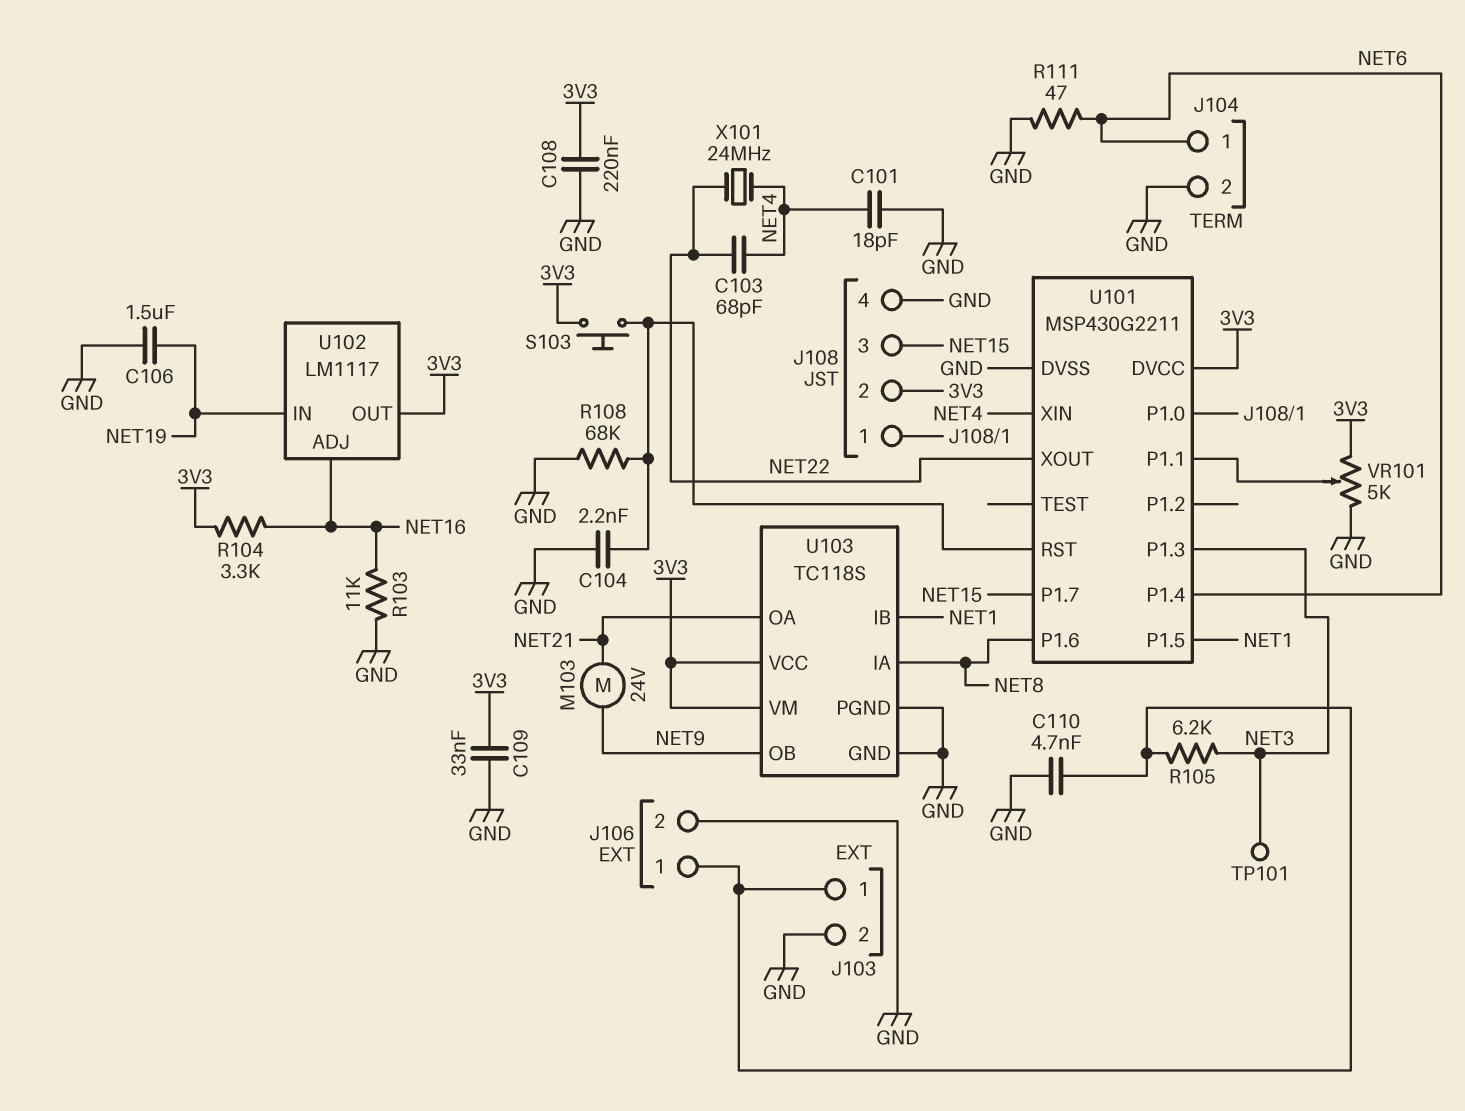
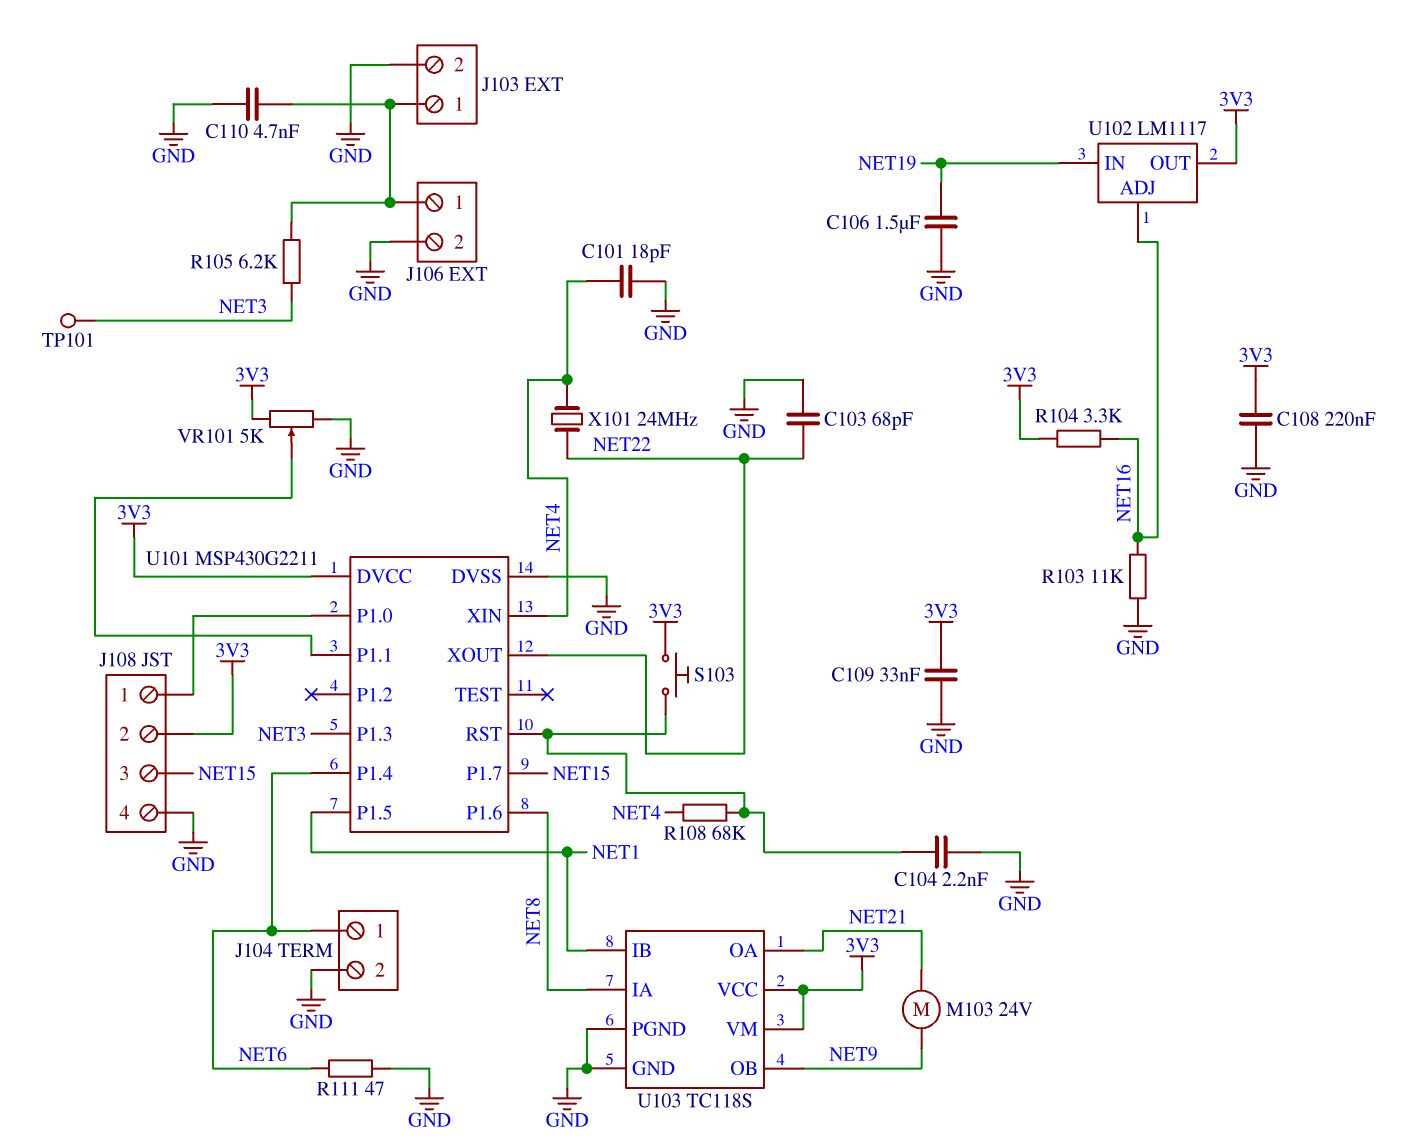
C103: 68pF (NET4, NET22) -> 68pF (GND, NET22)
R108: 68k (GND, U101/RST) -> 68k (NET4, U101/RST)

